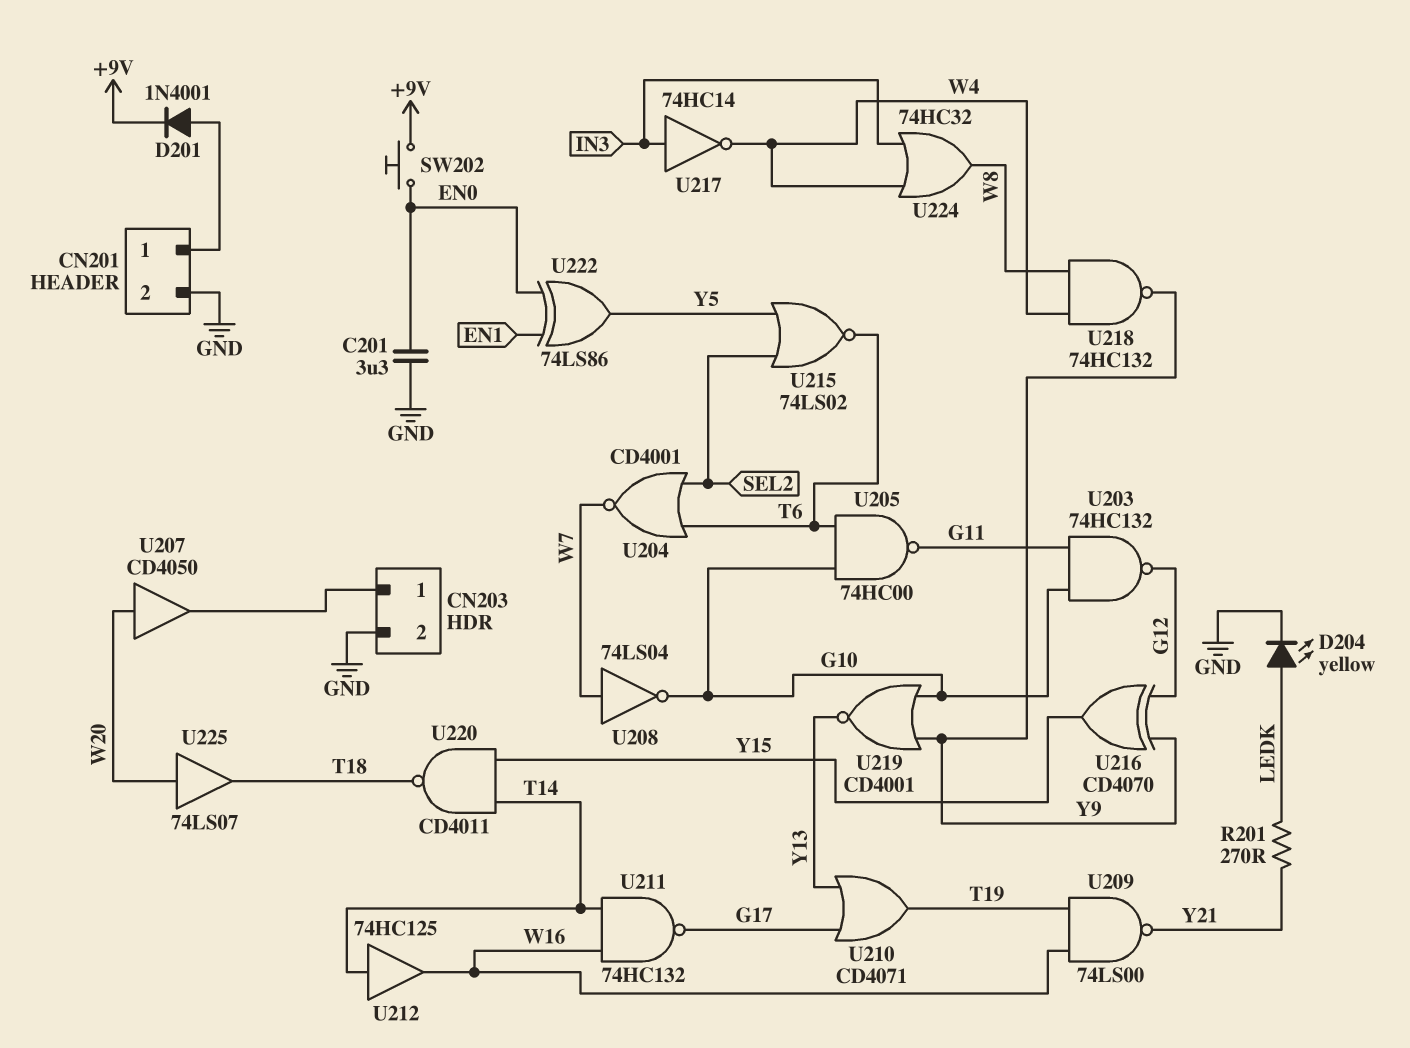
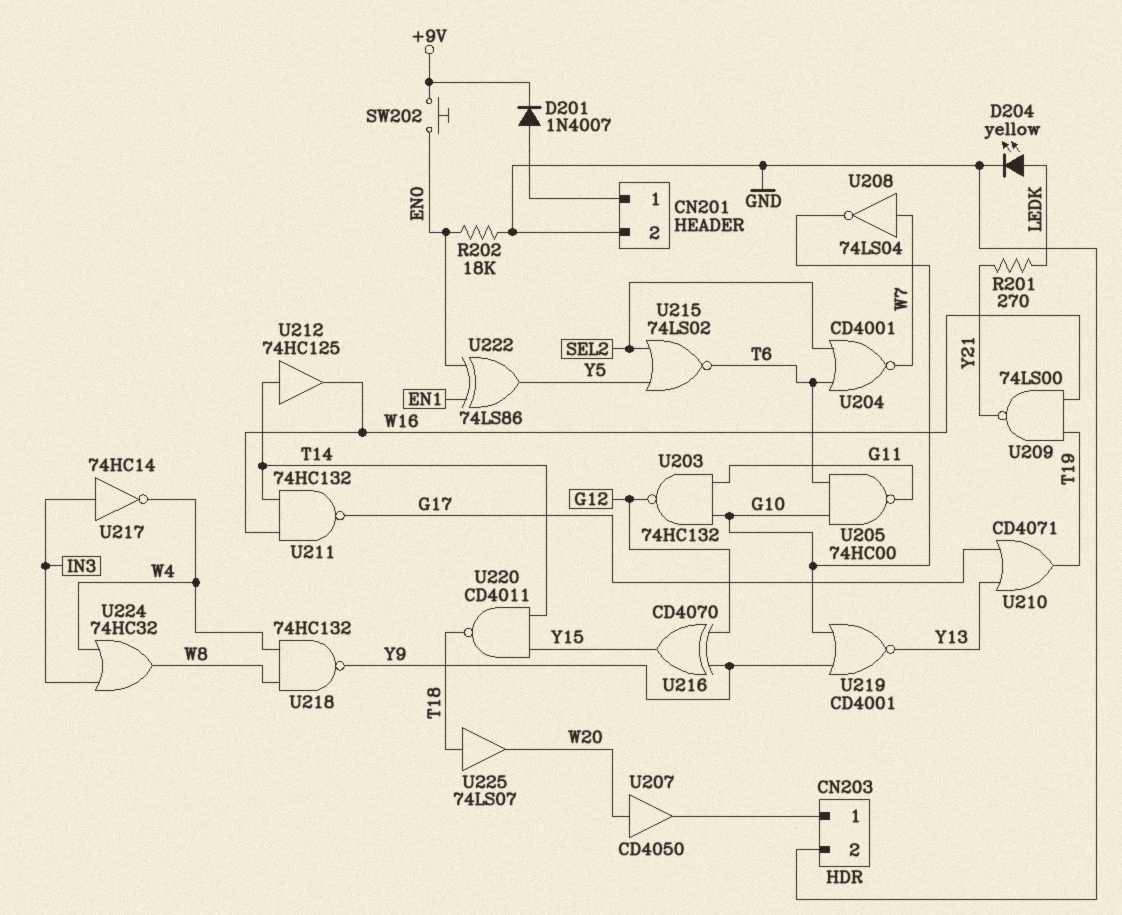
C201: 3.3uF (EN0, GND) -> none
D201: diode 1N4001 (A CN201/1, K +9V) -> diode 1N4007 (A CN201/1, K +9V)
R202: none -> 18k (EN0, GND)
U225: buffer 74LS07 (in W20, out T18) -> buffer 74LS07 (in T18, out W20)

